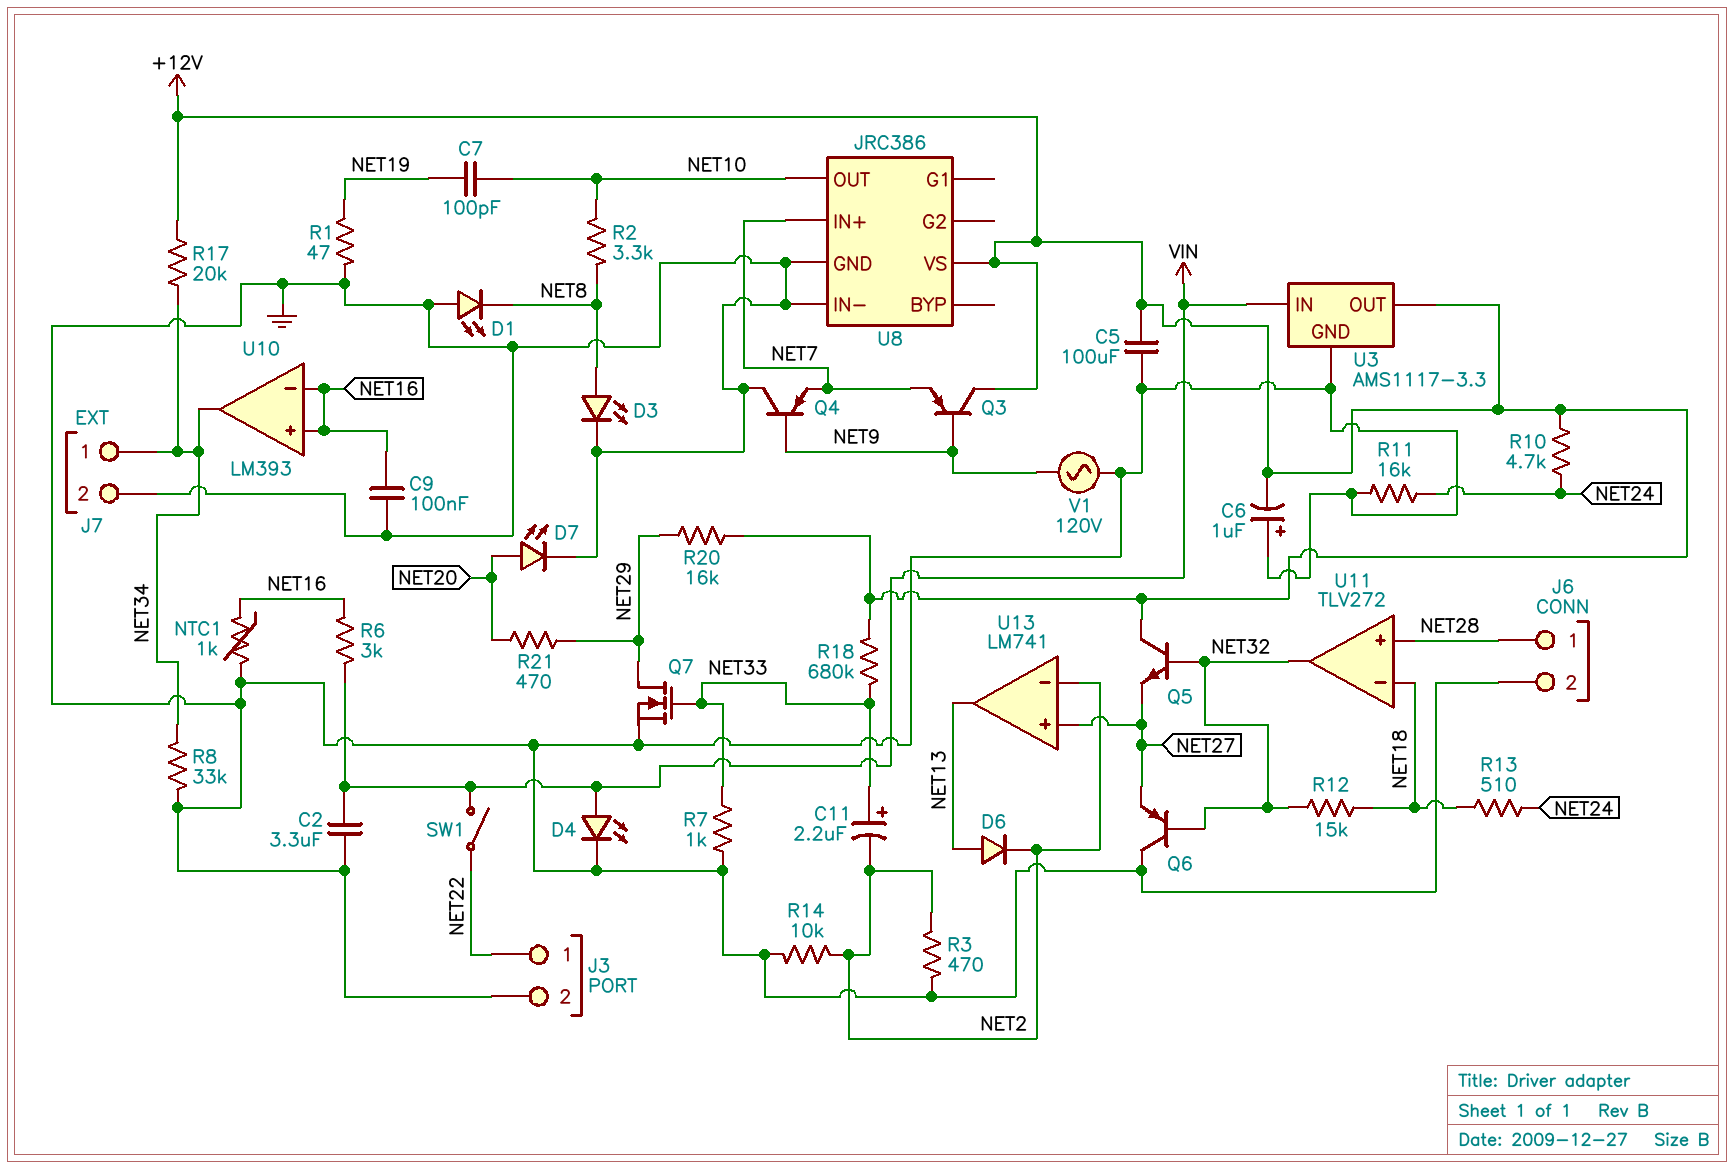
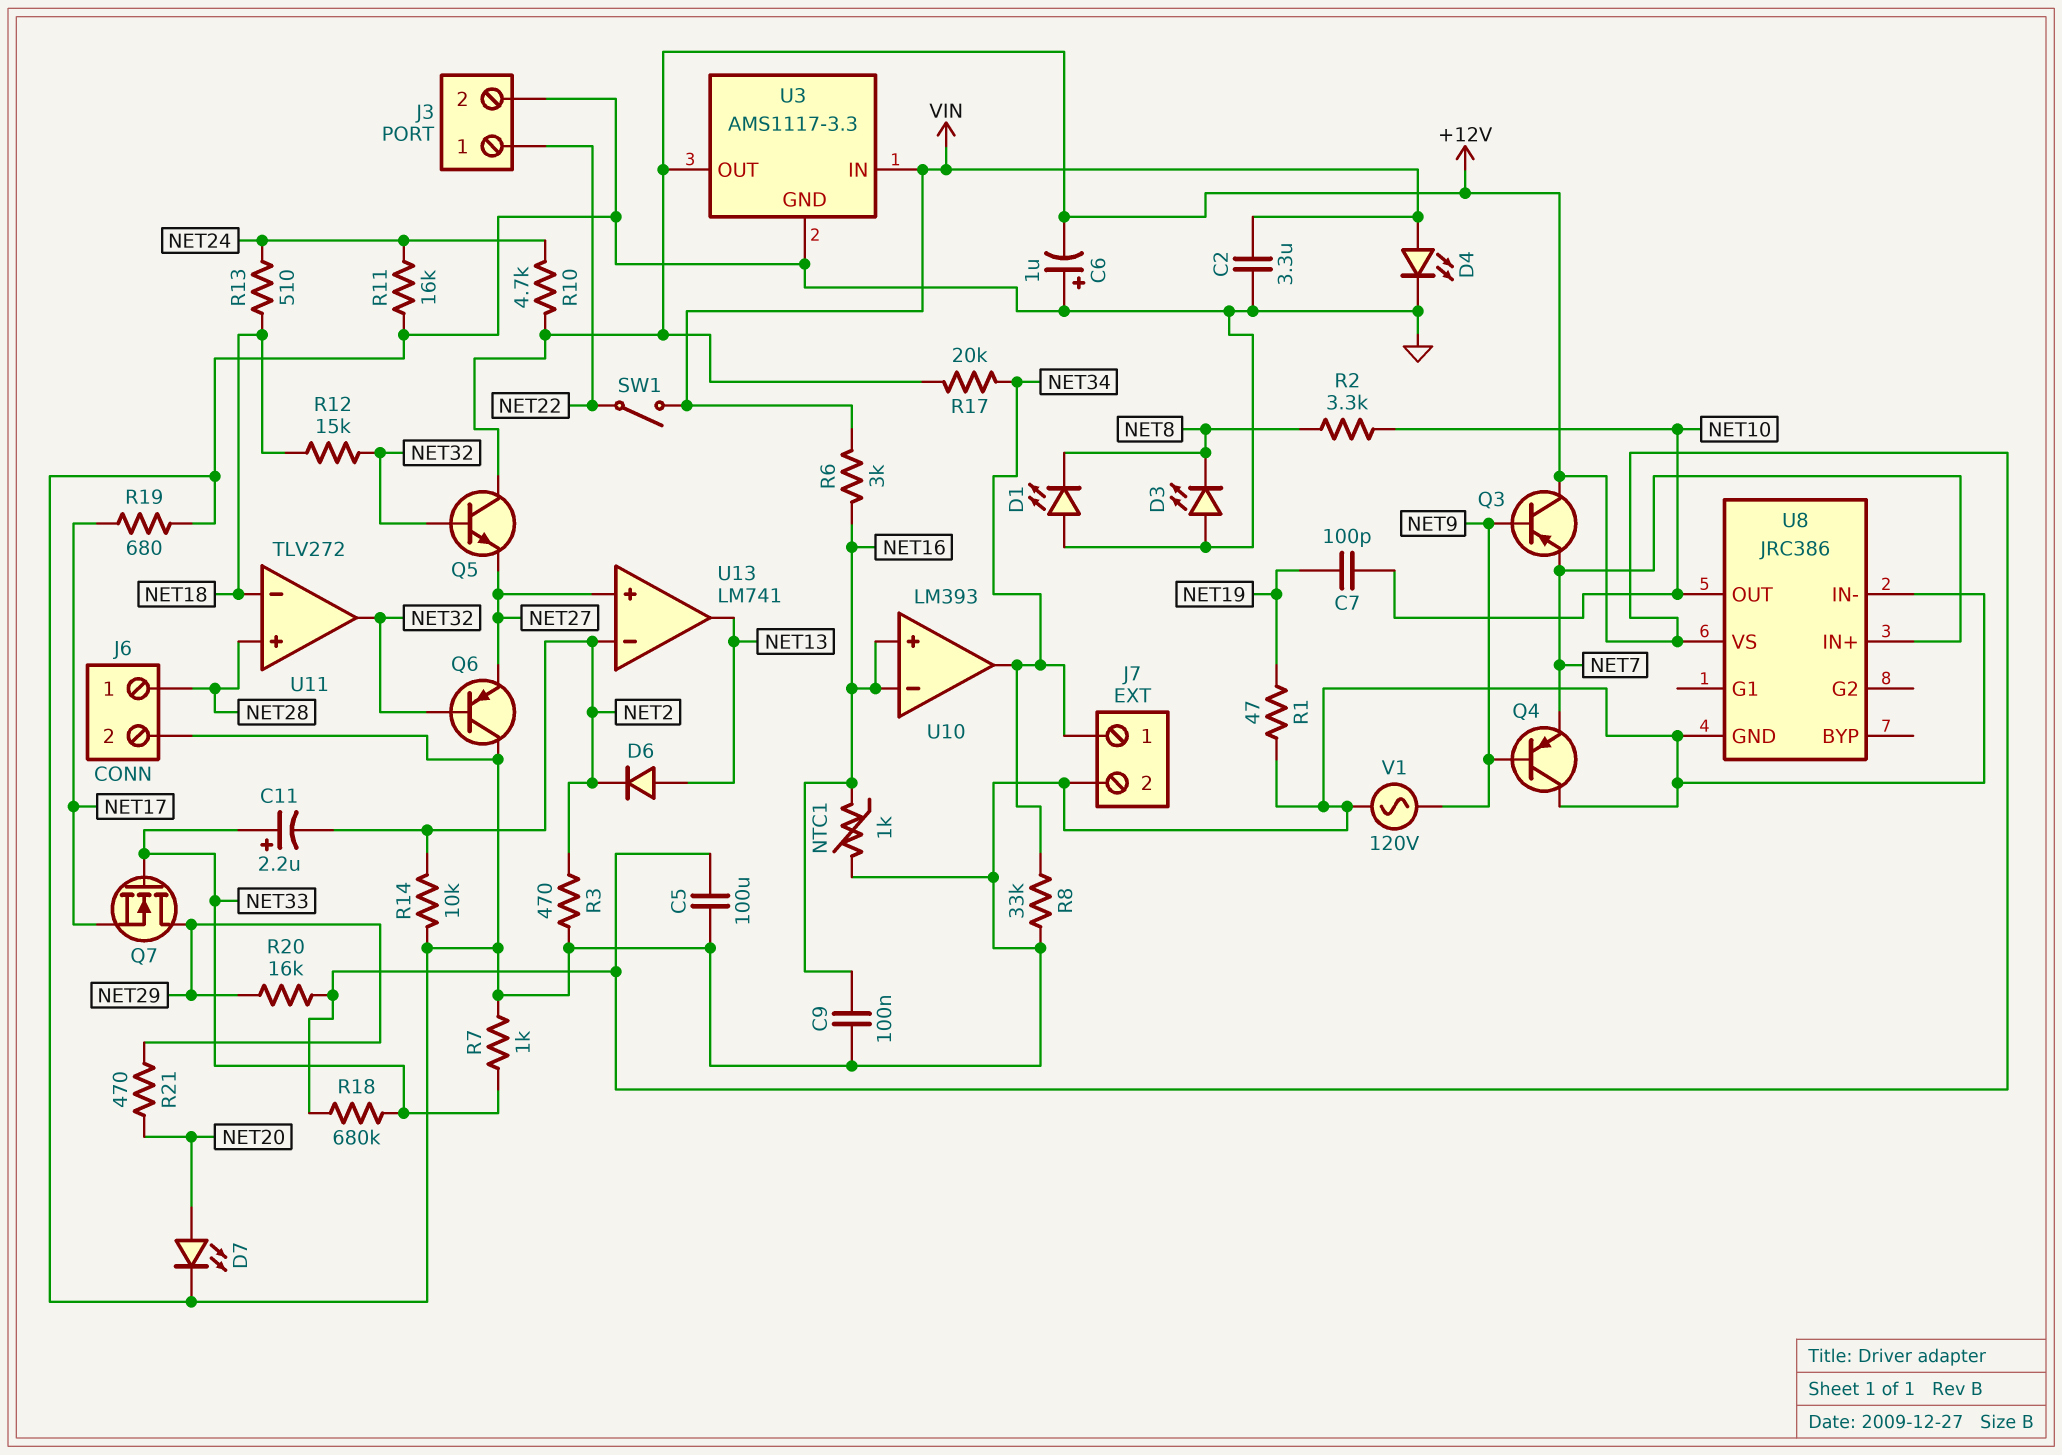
D3: LED (A NET8, K GND) -> LED (A GND, K NET8)
Q7: NMOS (G NET33, D NET29, S GND) -> NMOS (G NET33, D NET29, S NET17)
R19: none -> 680 (GND, NET17)

